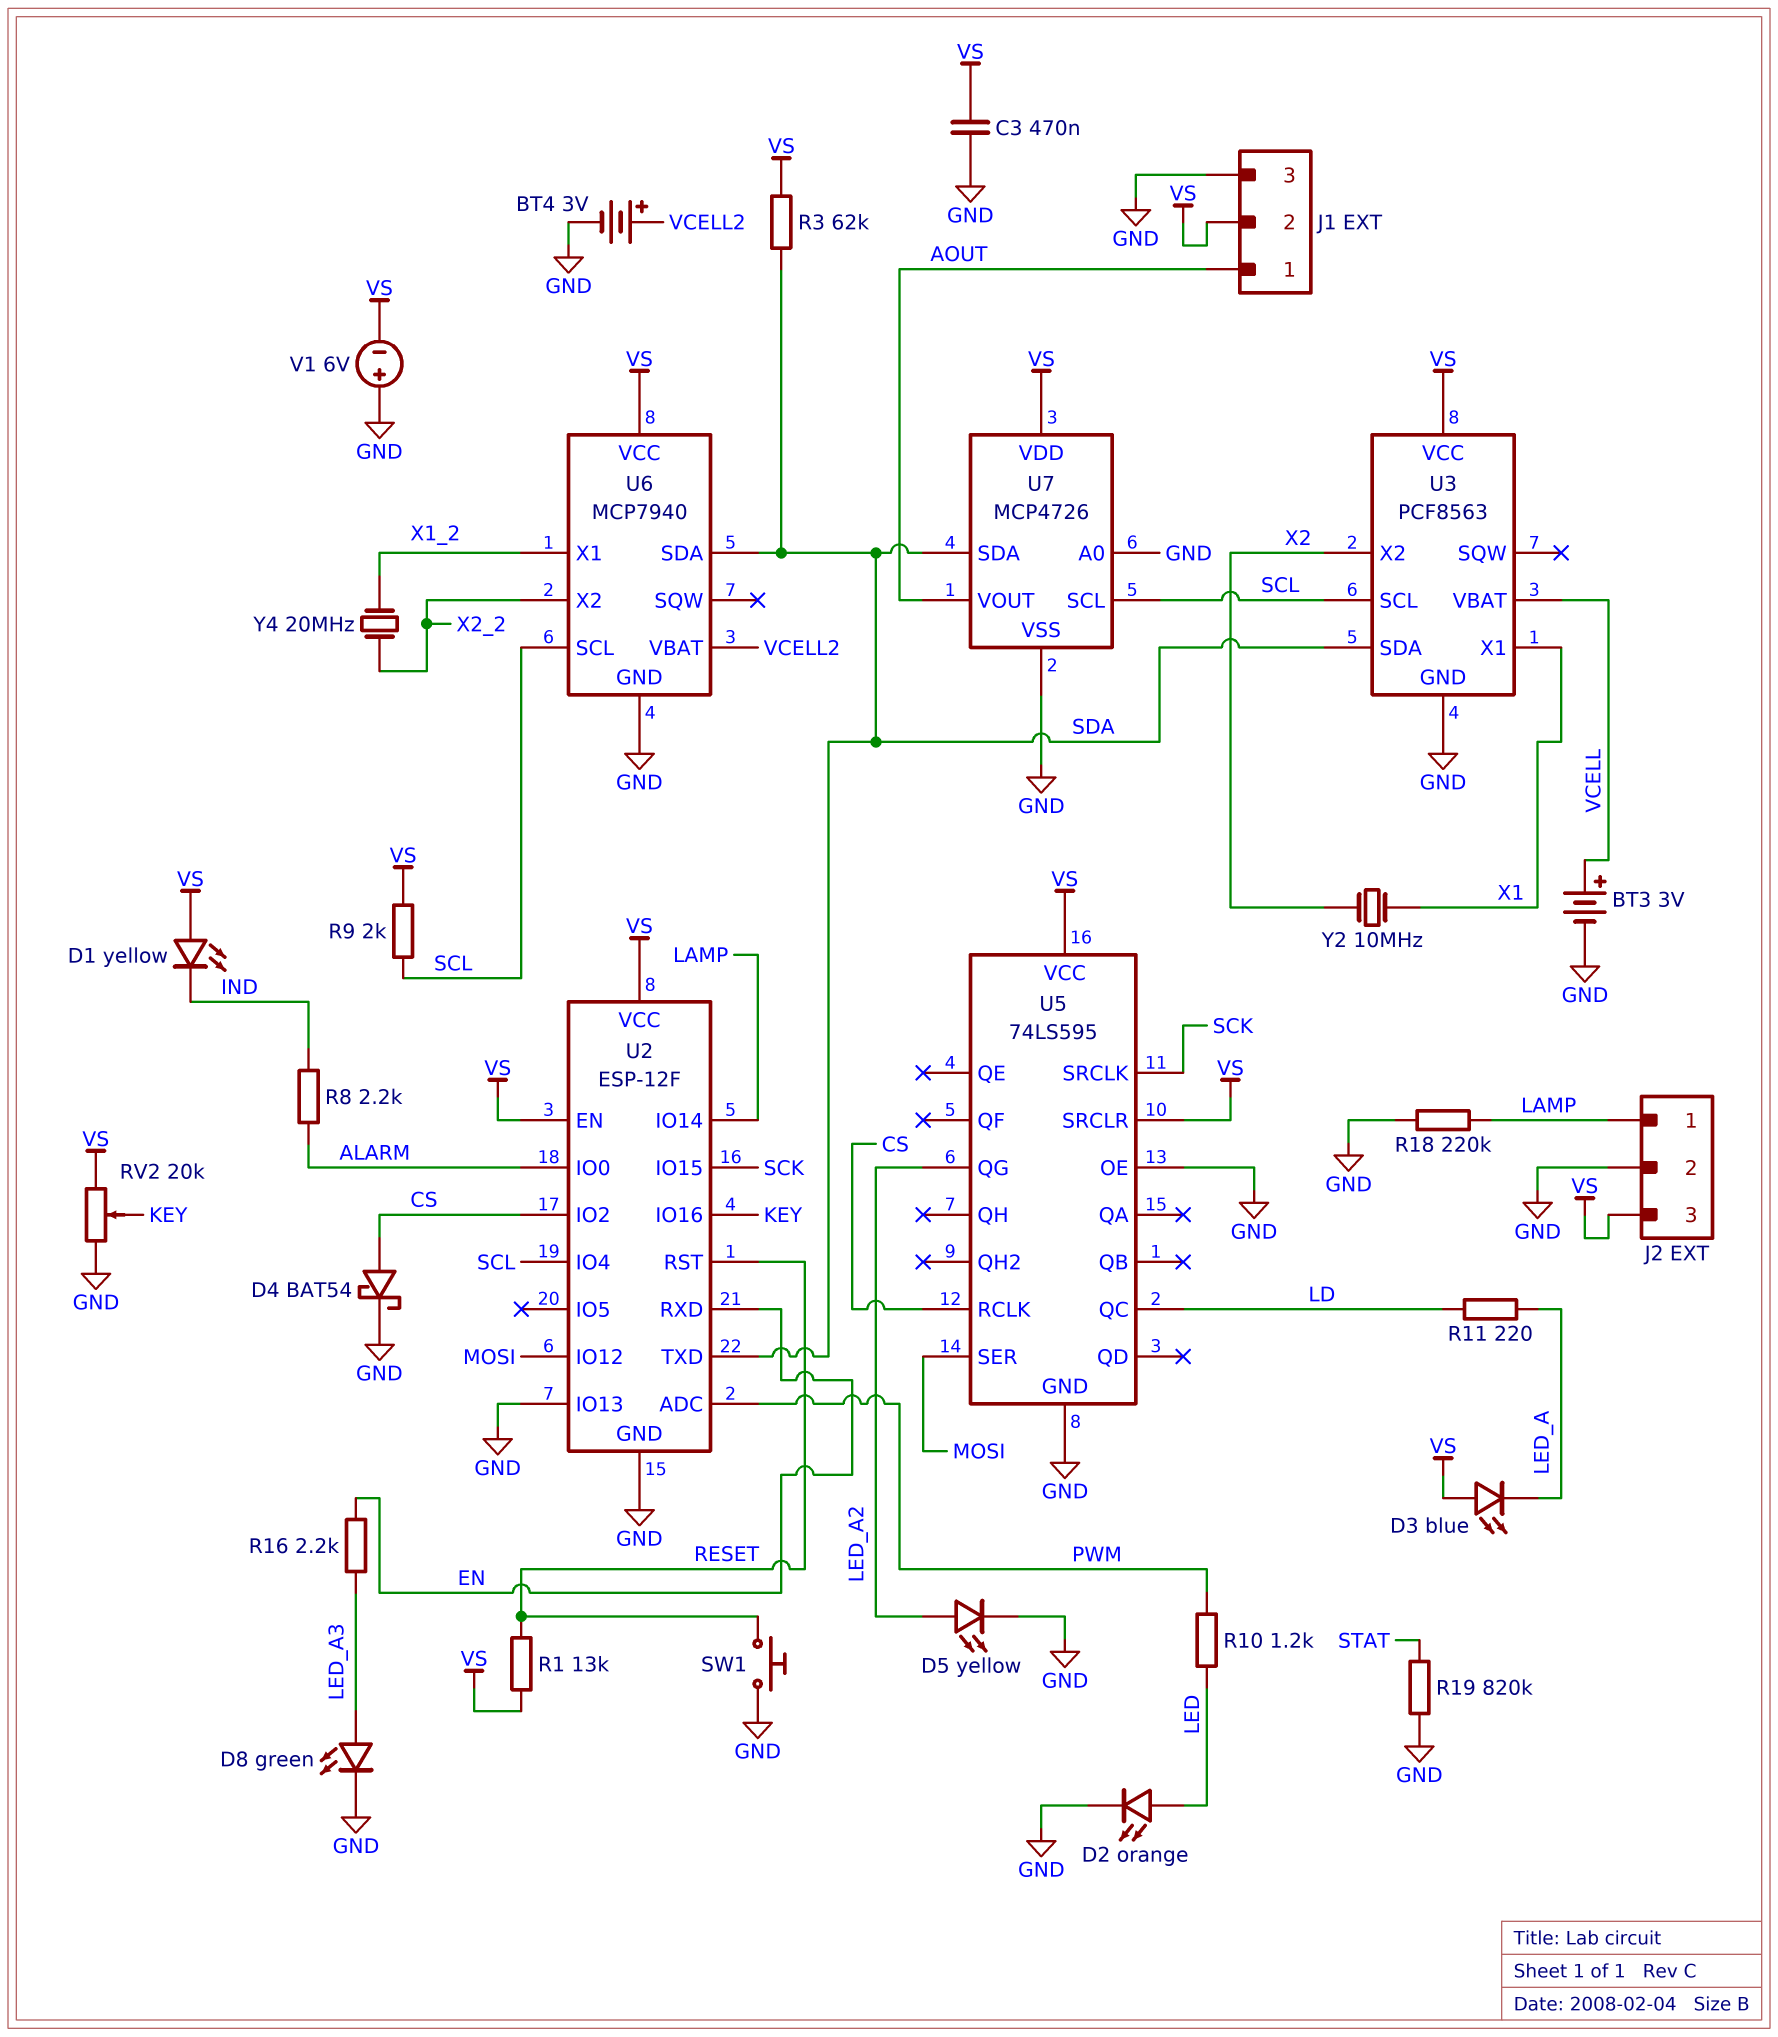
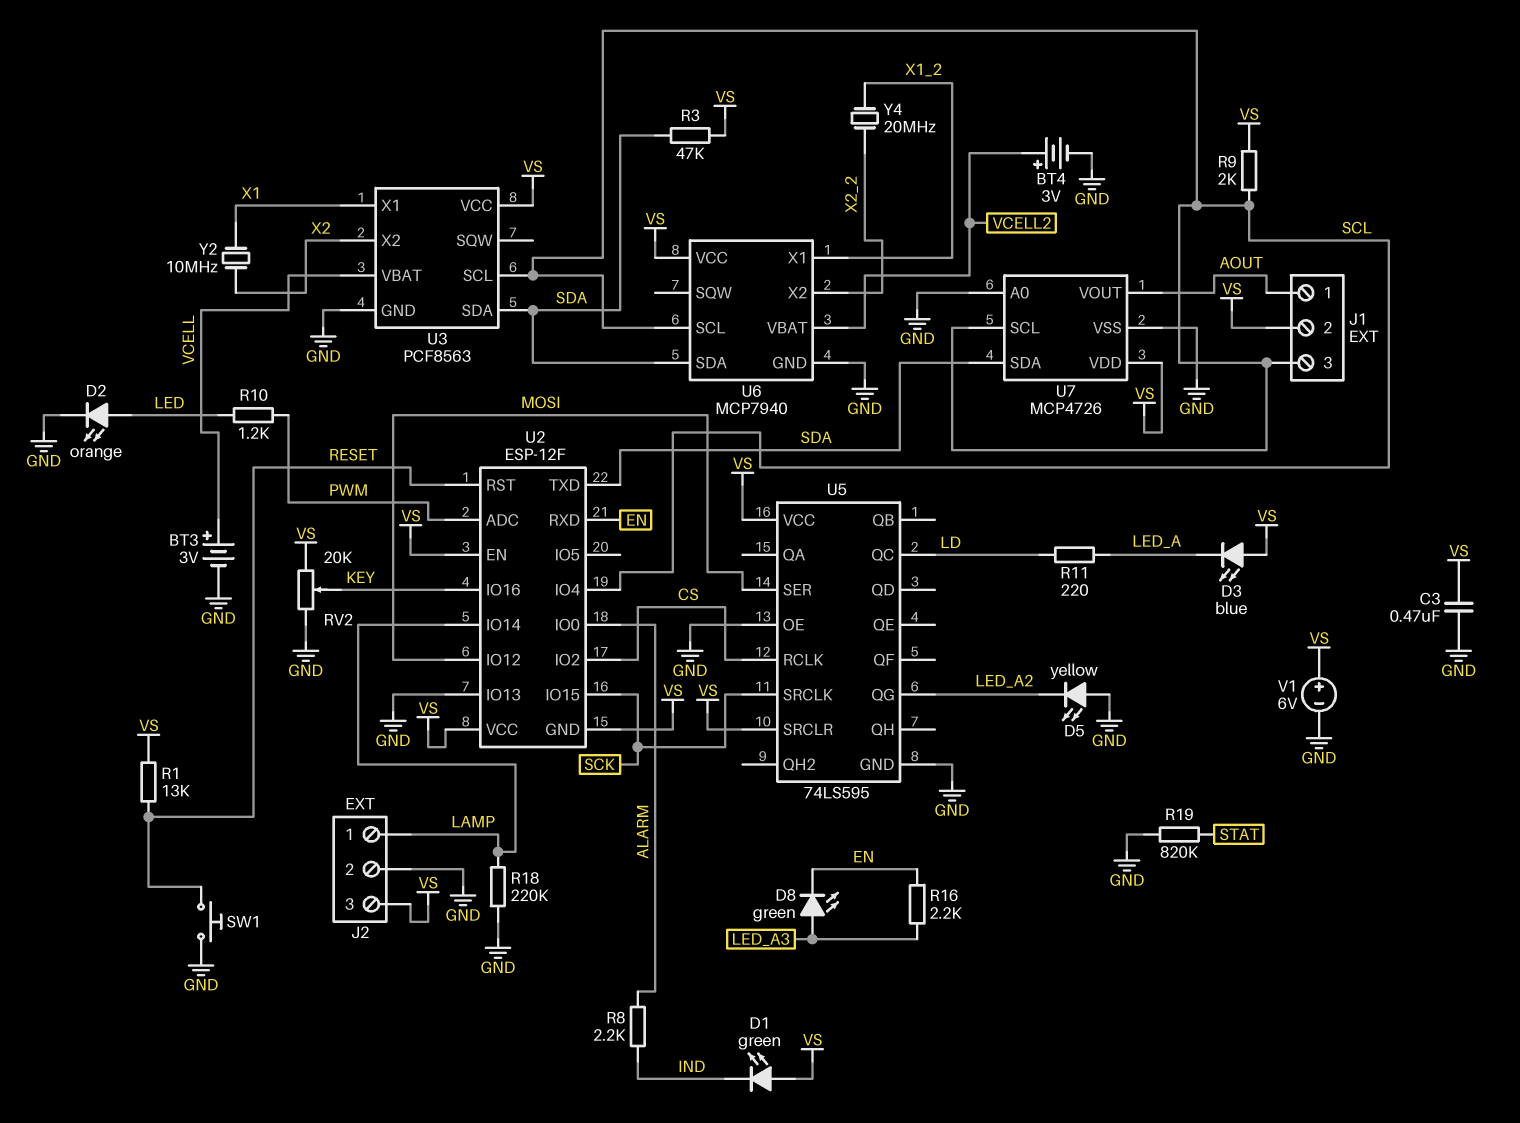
D1: LED yellow (A VS, K IND) -> LED green (A VS, K IND)
D4: schottky BAT54 (A CS, K GND) -> none
D5: LED yellow (A LED_A2, K GND) -> LED yellow (A GND, K LED_A2)
D8: LED green (A LED_A3, K GND) -> LED green (A LED_A3, K EN)
J1 pin 3: GND -> SCL
R3: 62k (SDA, VS) -> 47k (SDA, VS)
U2 pin GND: GND -> VS
V1: 6V (plus GND, minus VS) -> 6V (plus VS, minus GND)

